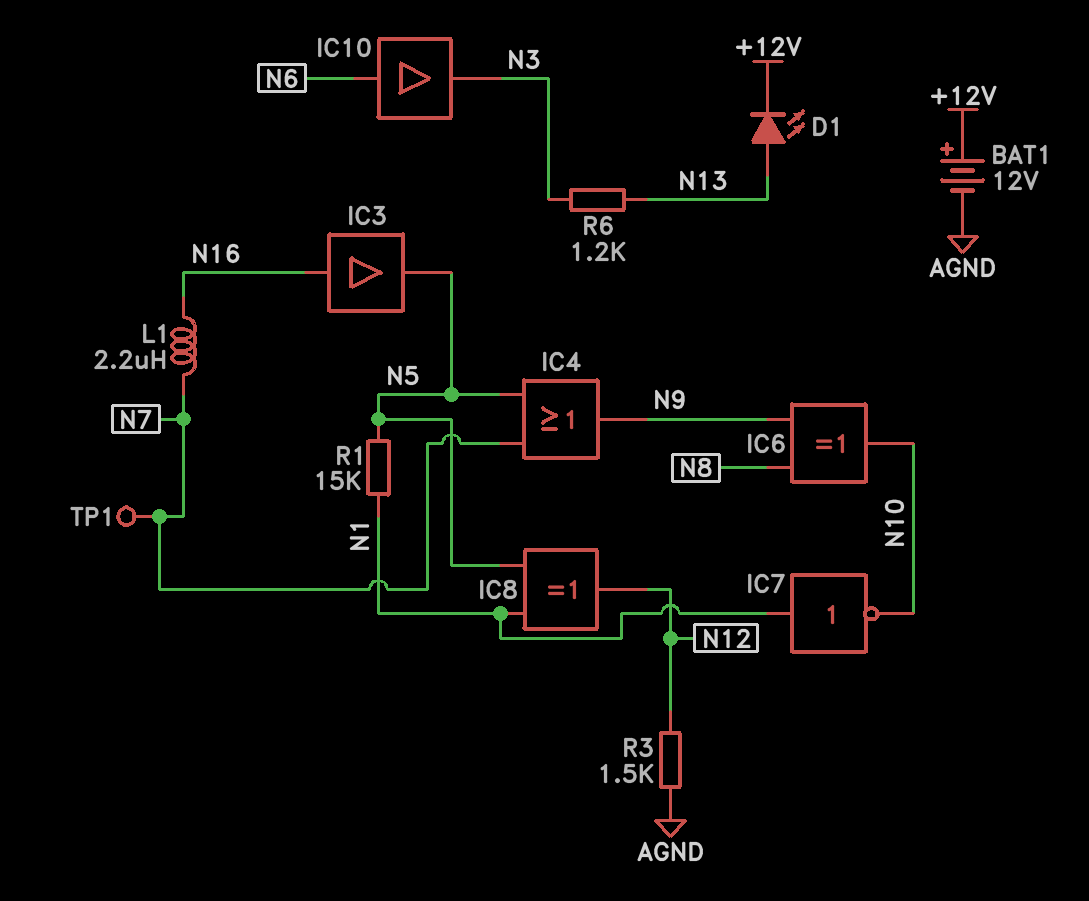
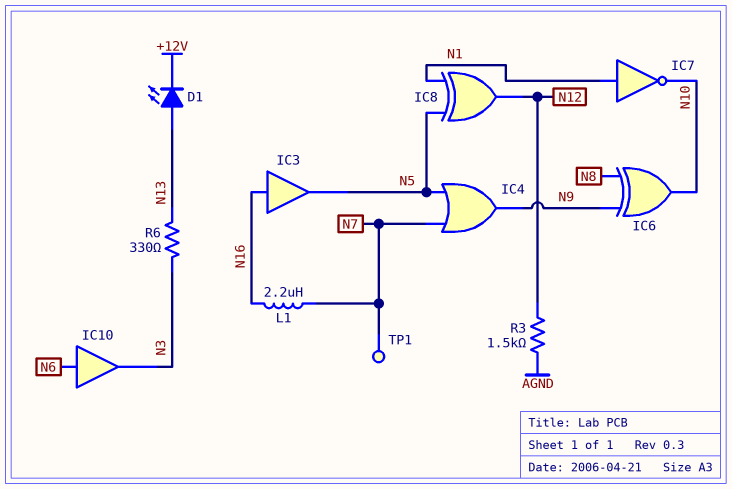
BAT1: 12V (plus +12V, minus AGND) -> none
R1: 15k (N1, N5) -> none
R6: 1.2k (N3, N13) -> 330 (N3, N13)

